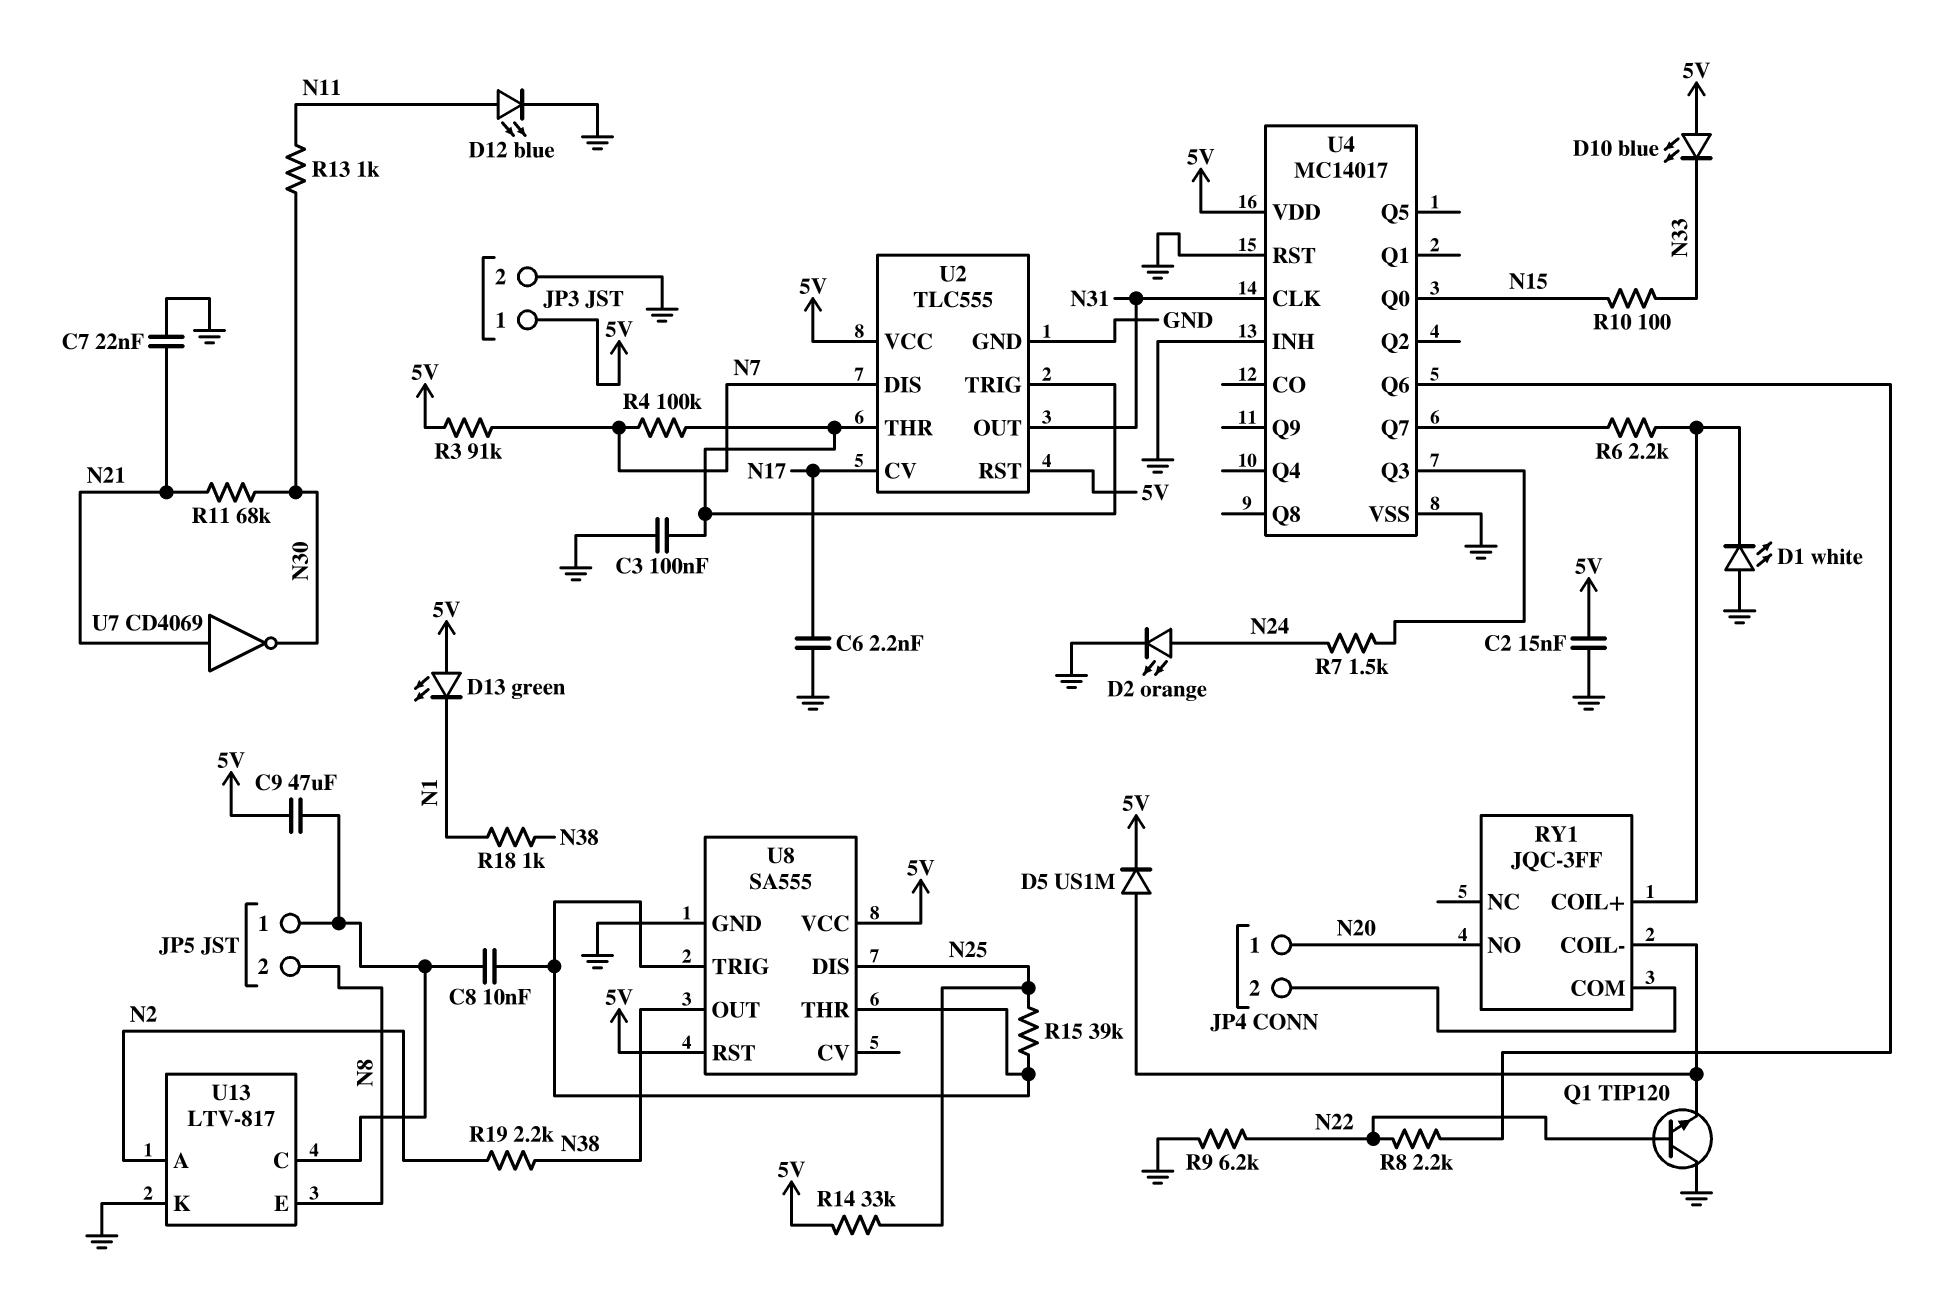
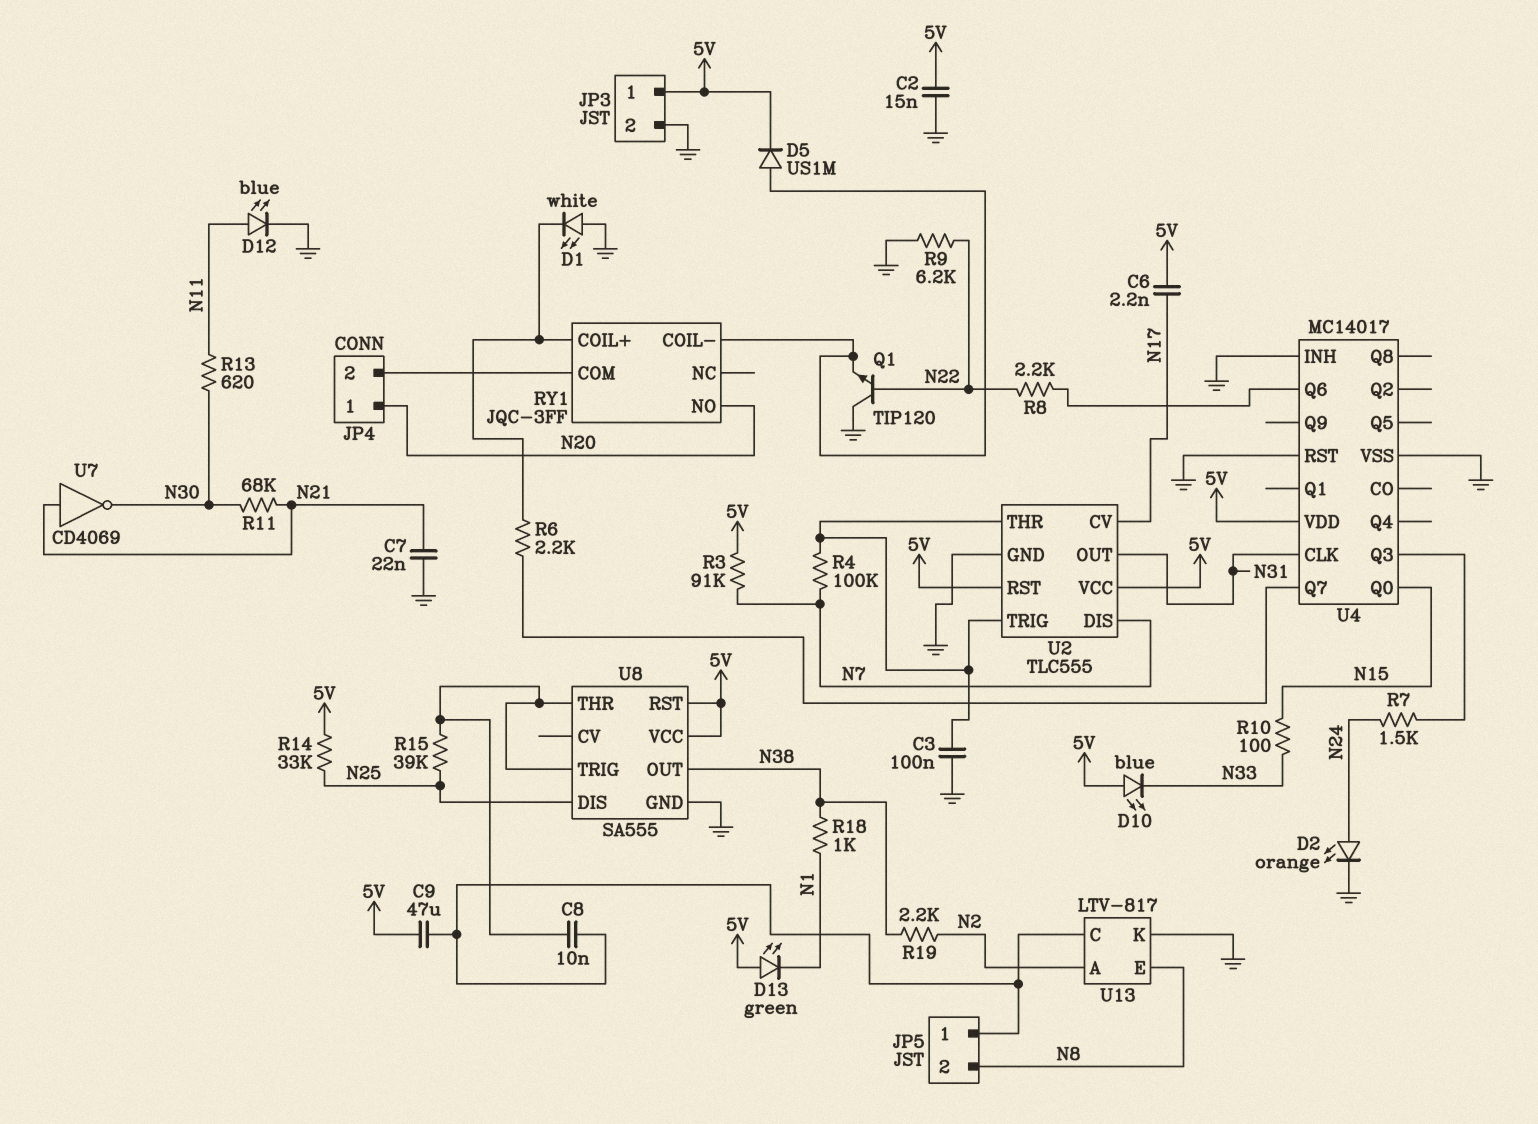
C6: 2.2nF (GND, N17) -> 2.2nF (5V, N17)
R13: 1k (N11, N30) -> 620 (N11, N30)

